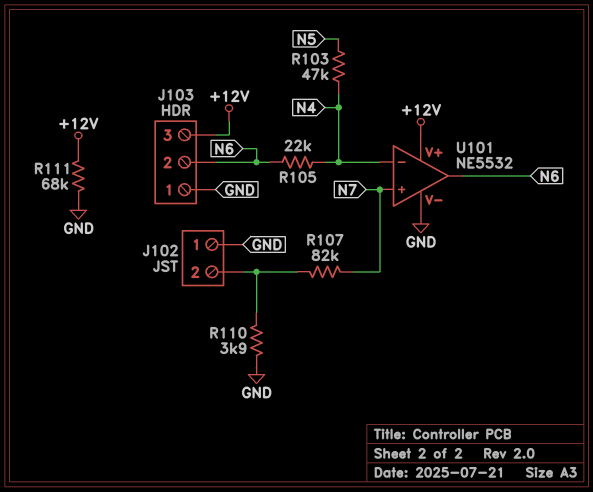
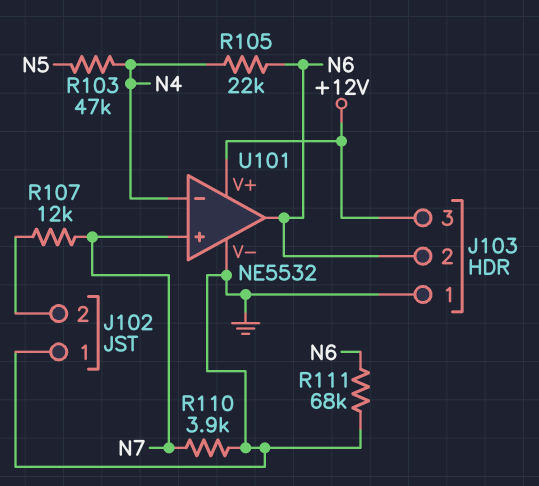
R107: 82k (J102/2, N7) -> 12k (J102/2, N7)
R110: 3.9k (GND, J102/2) -> 3.9k (GND, N7)
R111: 68k (+12V, GND) -> 68k (GND, N6)

